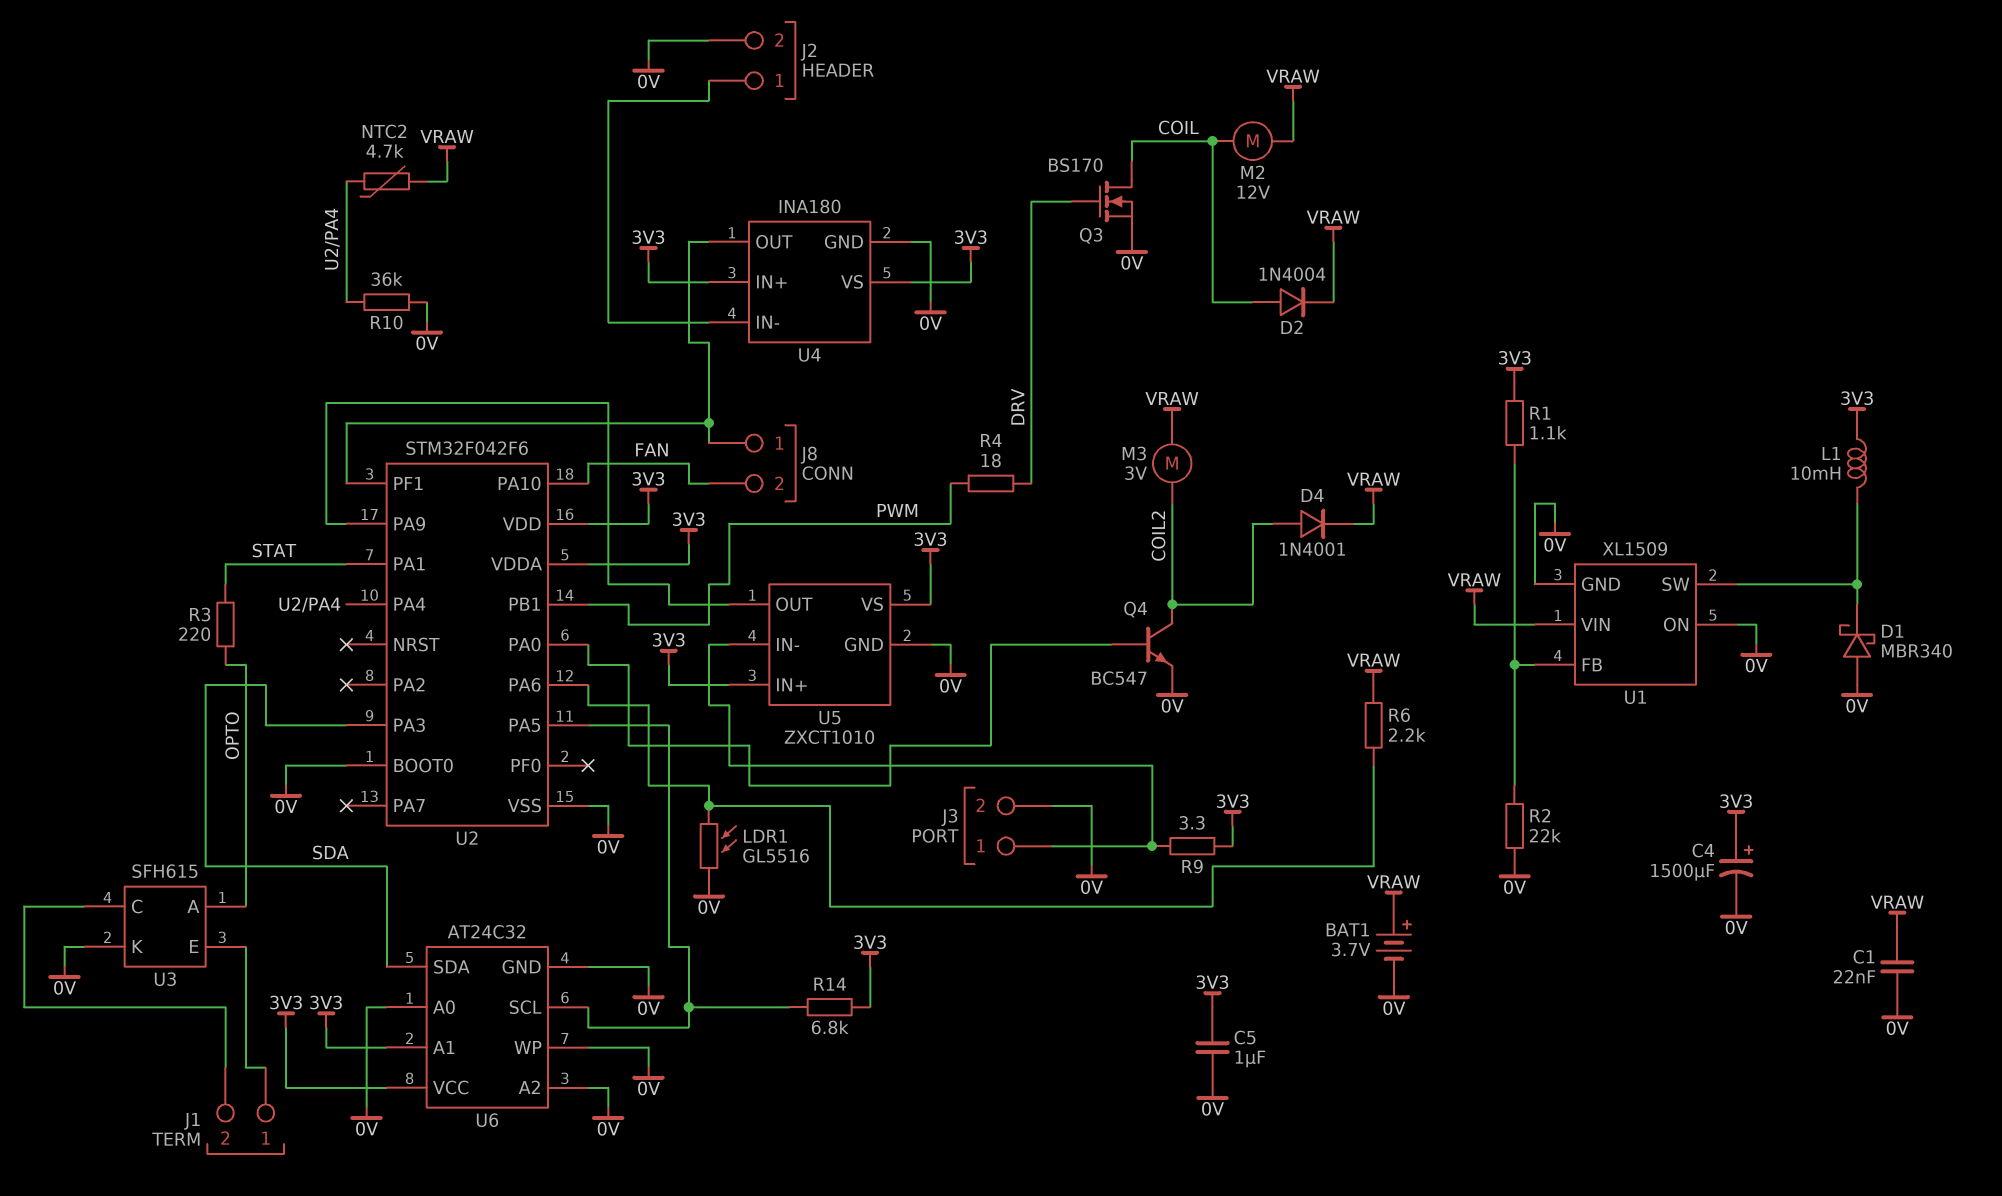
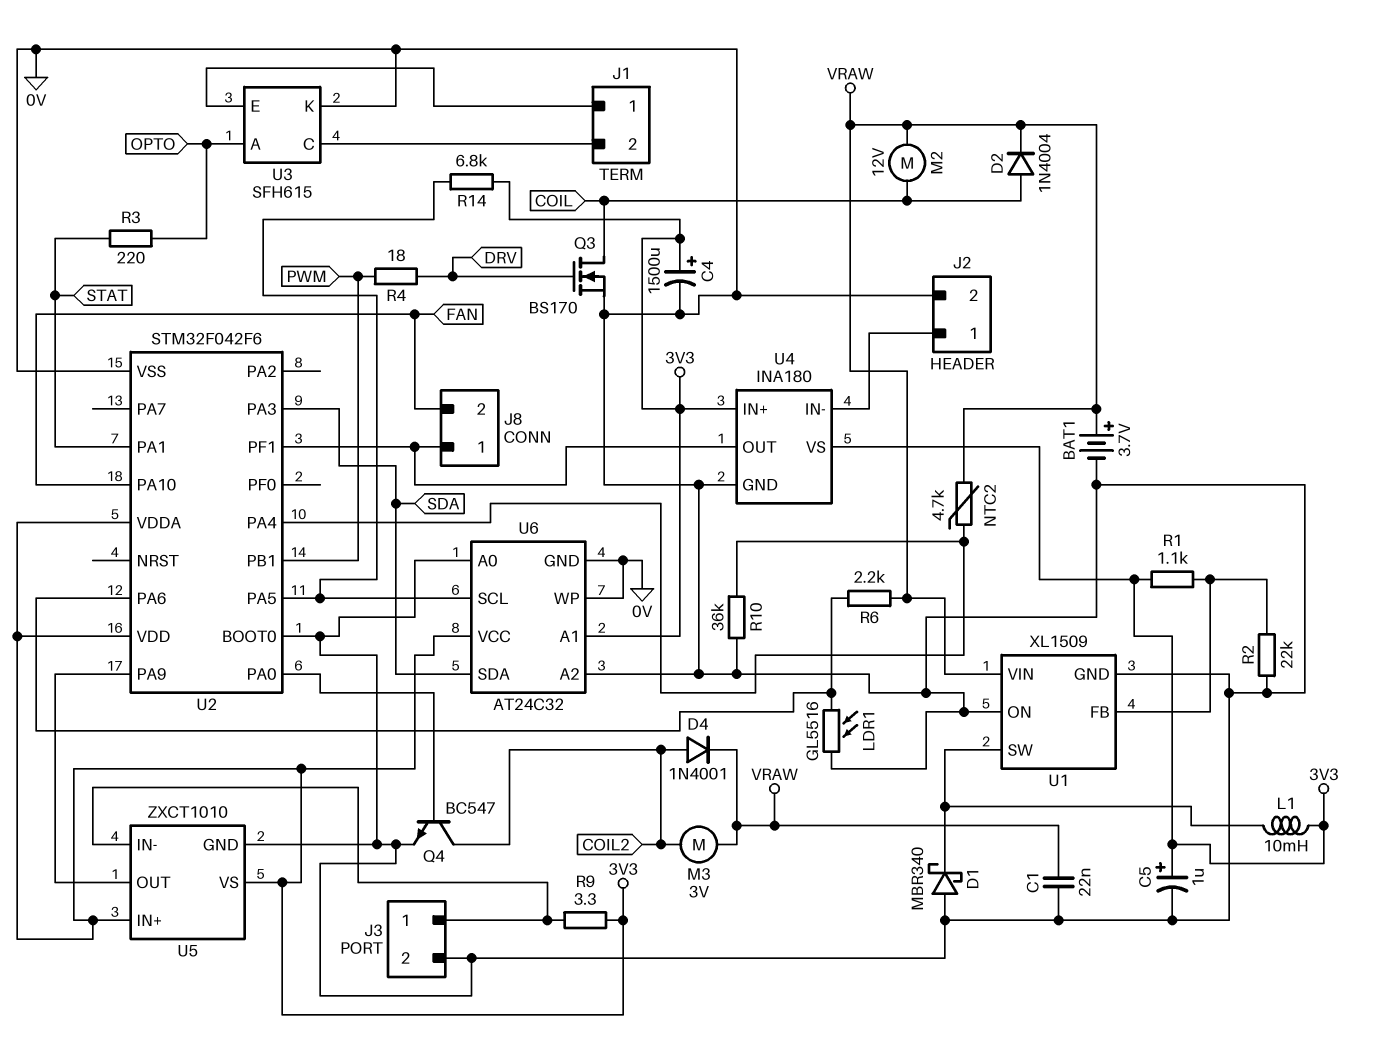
C5: 1uF (0V, 3V3) -> 1uF (plus 3V3, minus 0V)

